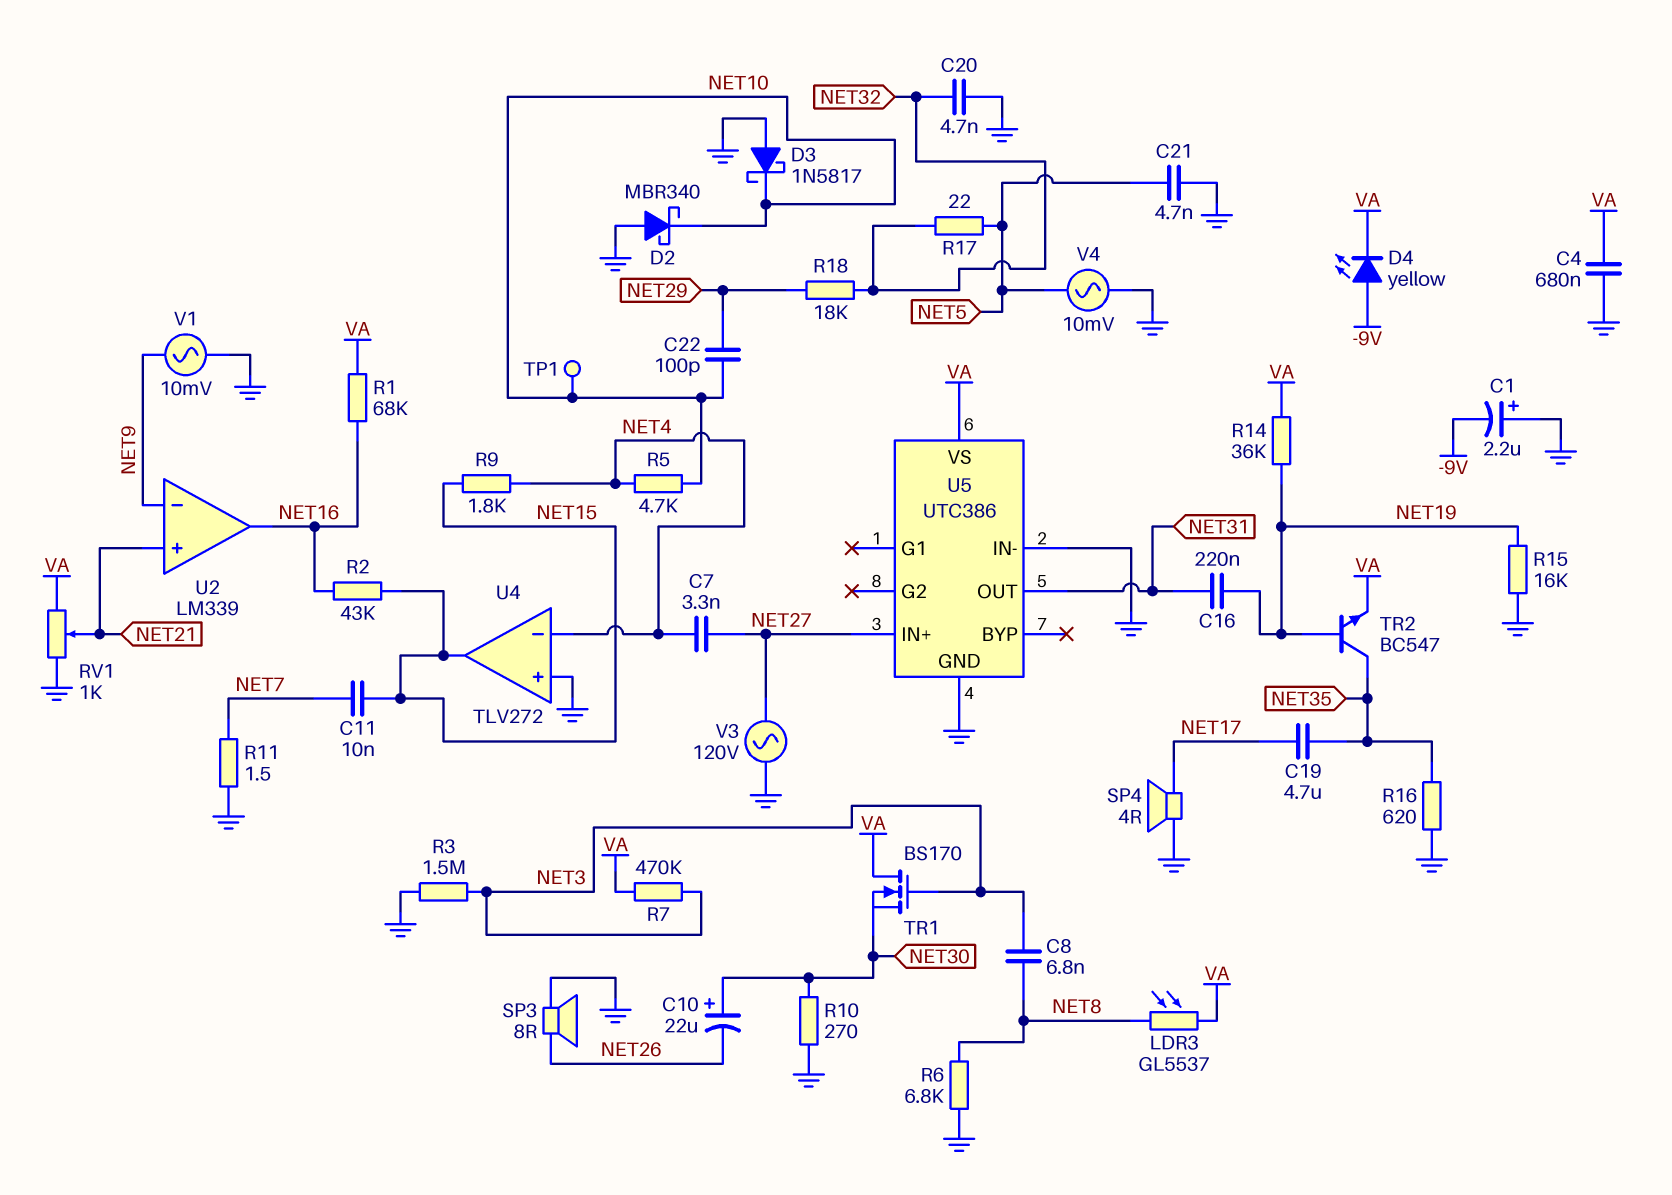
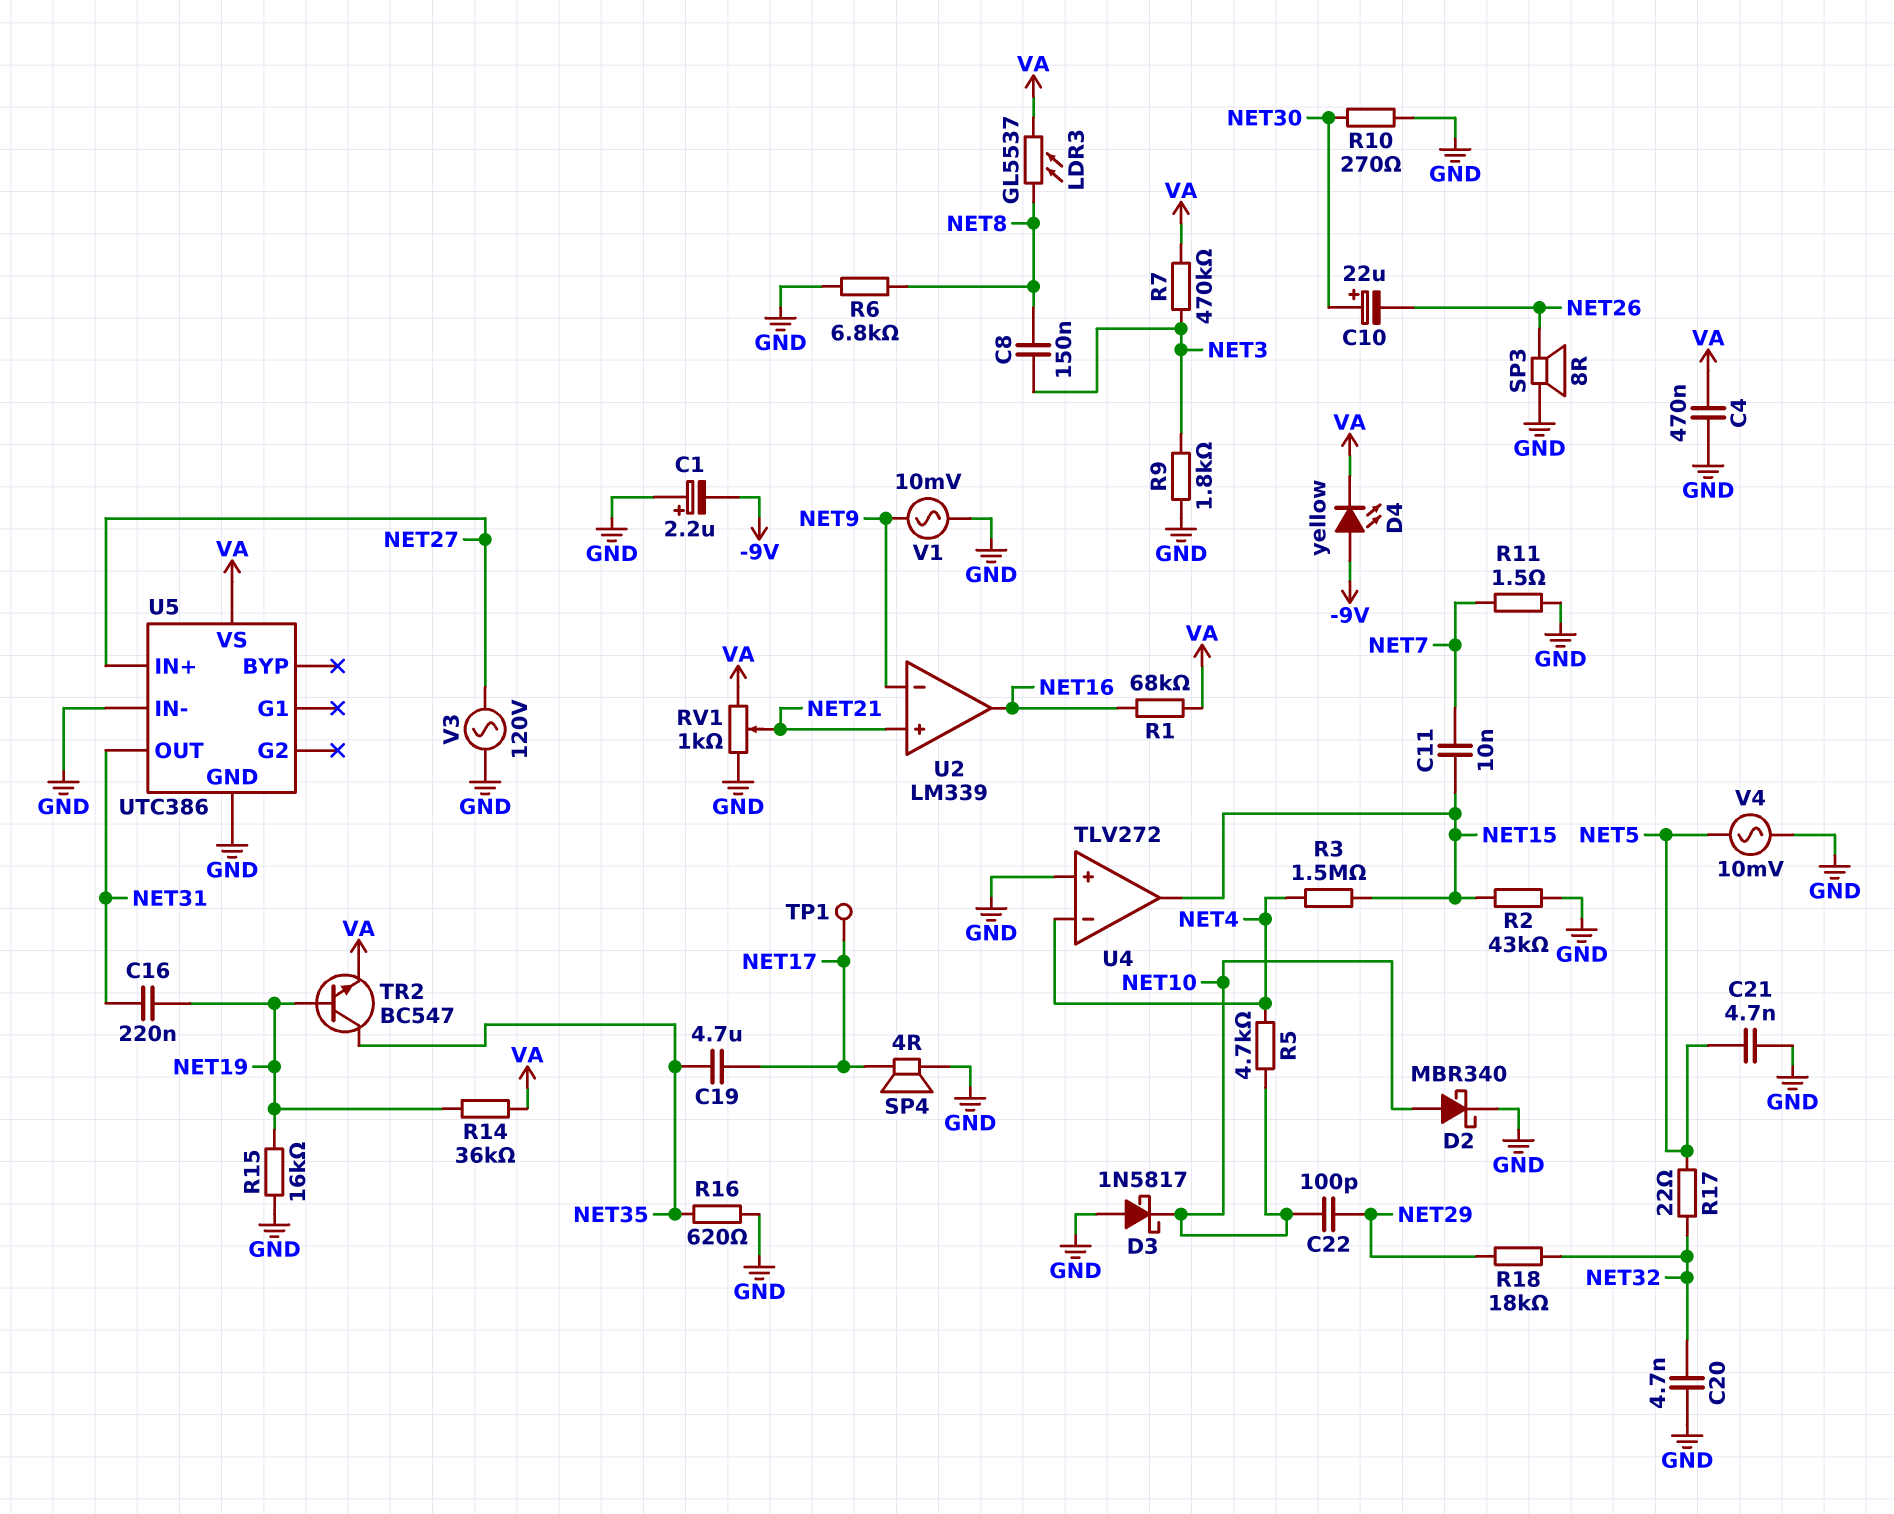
C4: 680nF (GND, VA) -> 470nF (GND, VA)
C7: 3.3nF (NET4, NET27) -> none
C8: 6.8nF (NET3, NET8) -> 150nF (NET3, NET8)
D2: schottky MBR340 (A GND, K NET10) -> schottky MBR340 (A NET10, K GND)
R2: 43k (NET15, NET16) -> 43k (GND, NET15)
R3: 1.5M (GND, NET3) -> 1.5M (NET4, NET15)
R9: 1.8k (NET4, NET15) -> 1.8k (GND, NET3)
TP1: test point (NET10) -> test point (NET17)
TR1: NMOS BS170 (G NET3, D VA, S NET30) -> none

